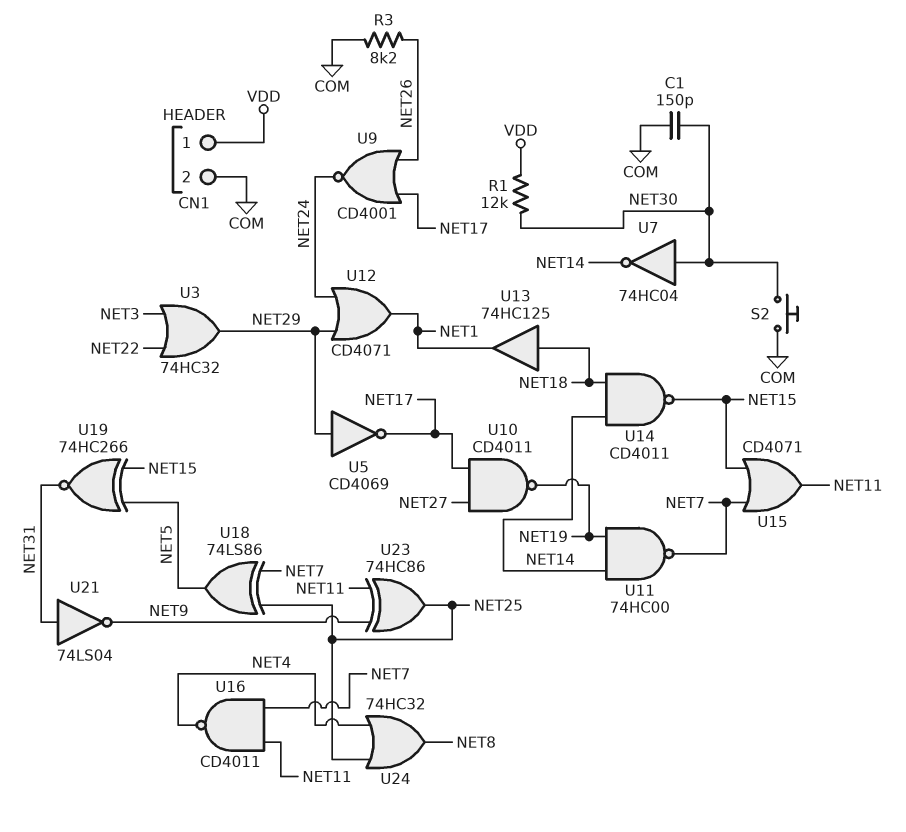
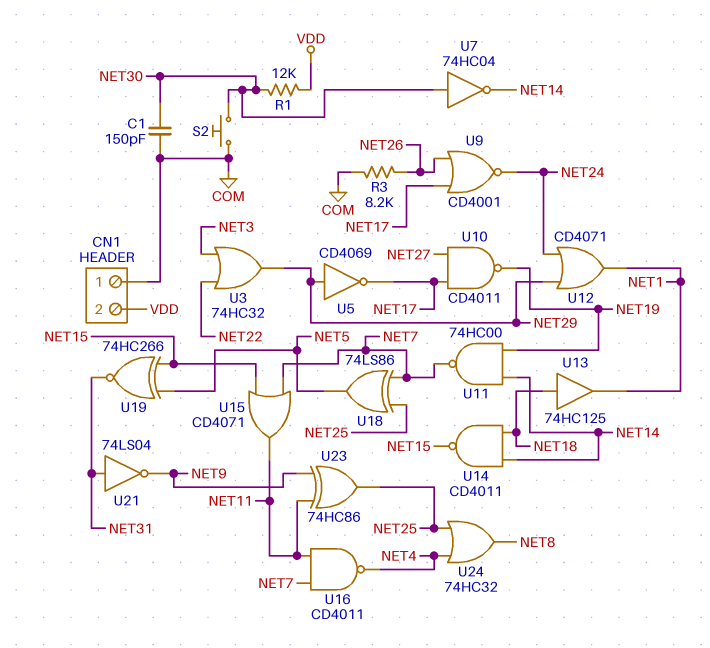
CN1 pin 1: VDD -> COM
CN1 pin 2: COM -> VDD

